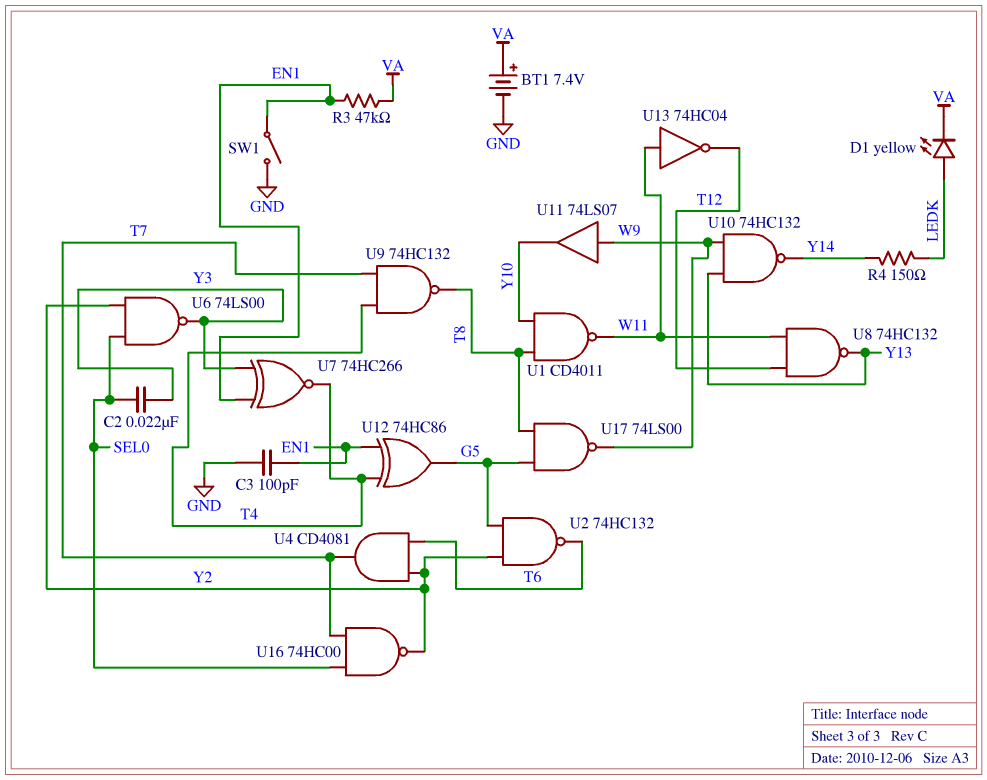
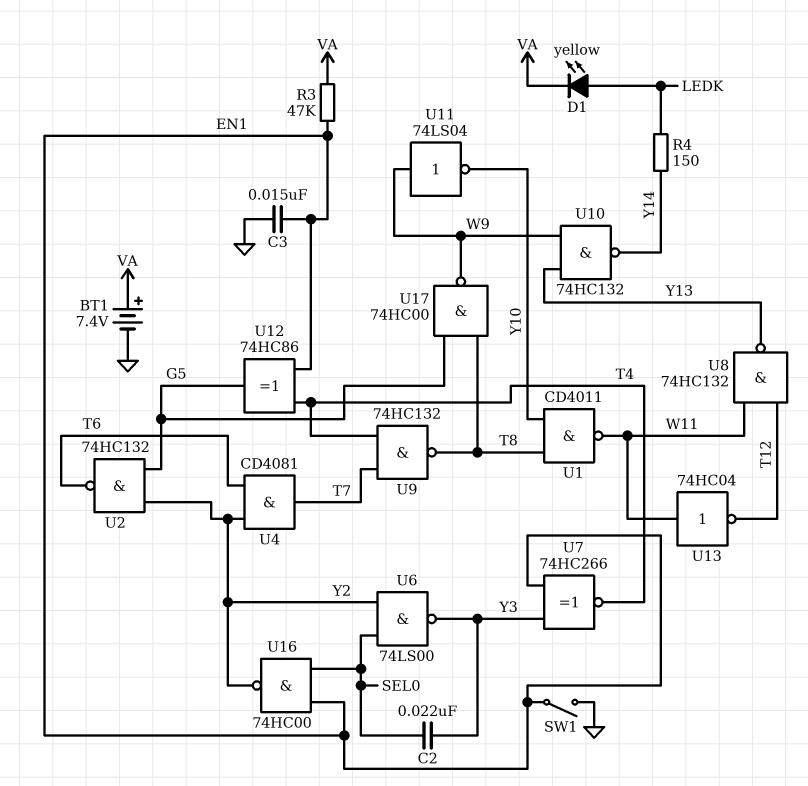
C3: 100pF (EN1, GND) -> 15nF (EN1, GND)
U11: buffer 74LS07 (in W9, out Y10) -> NOT 74LS04 (in W9, out Y10)
U16: NAND 74HC00 (in SEL0, in T7, out Y2) -> NAND 74HC00 (in EN1, in SEL0, out Y2)
U17: NAND 74LS00 (in G5, in T8, out W9) -> NAND 74HC00 (in G5, in T8, out W9)

